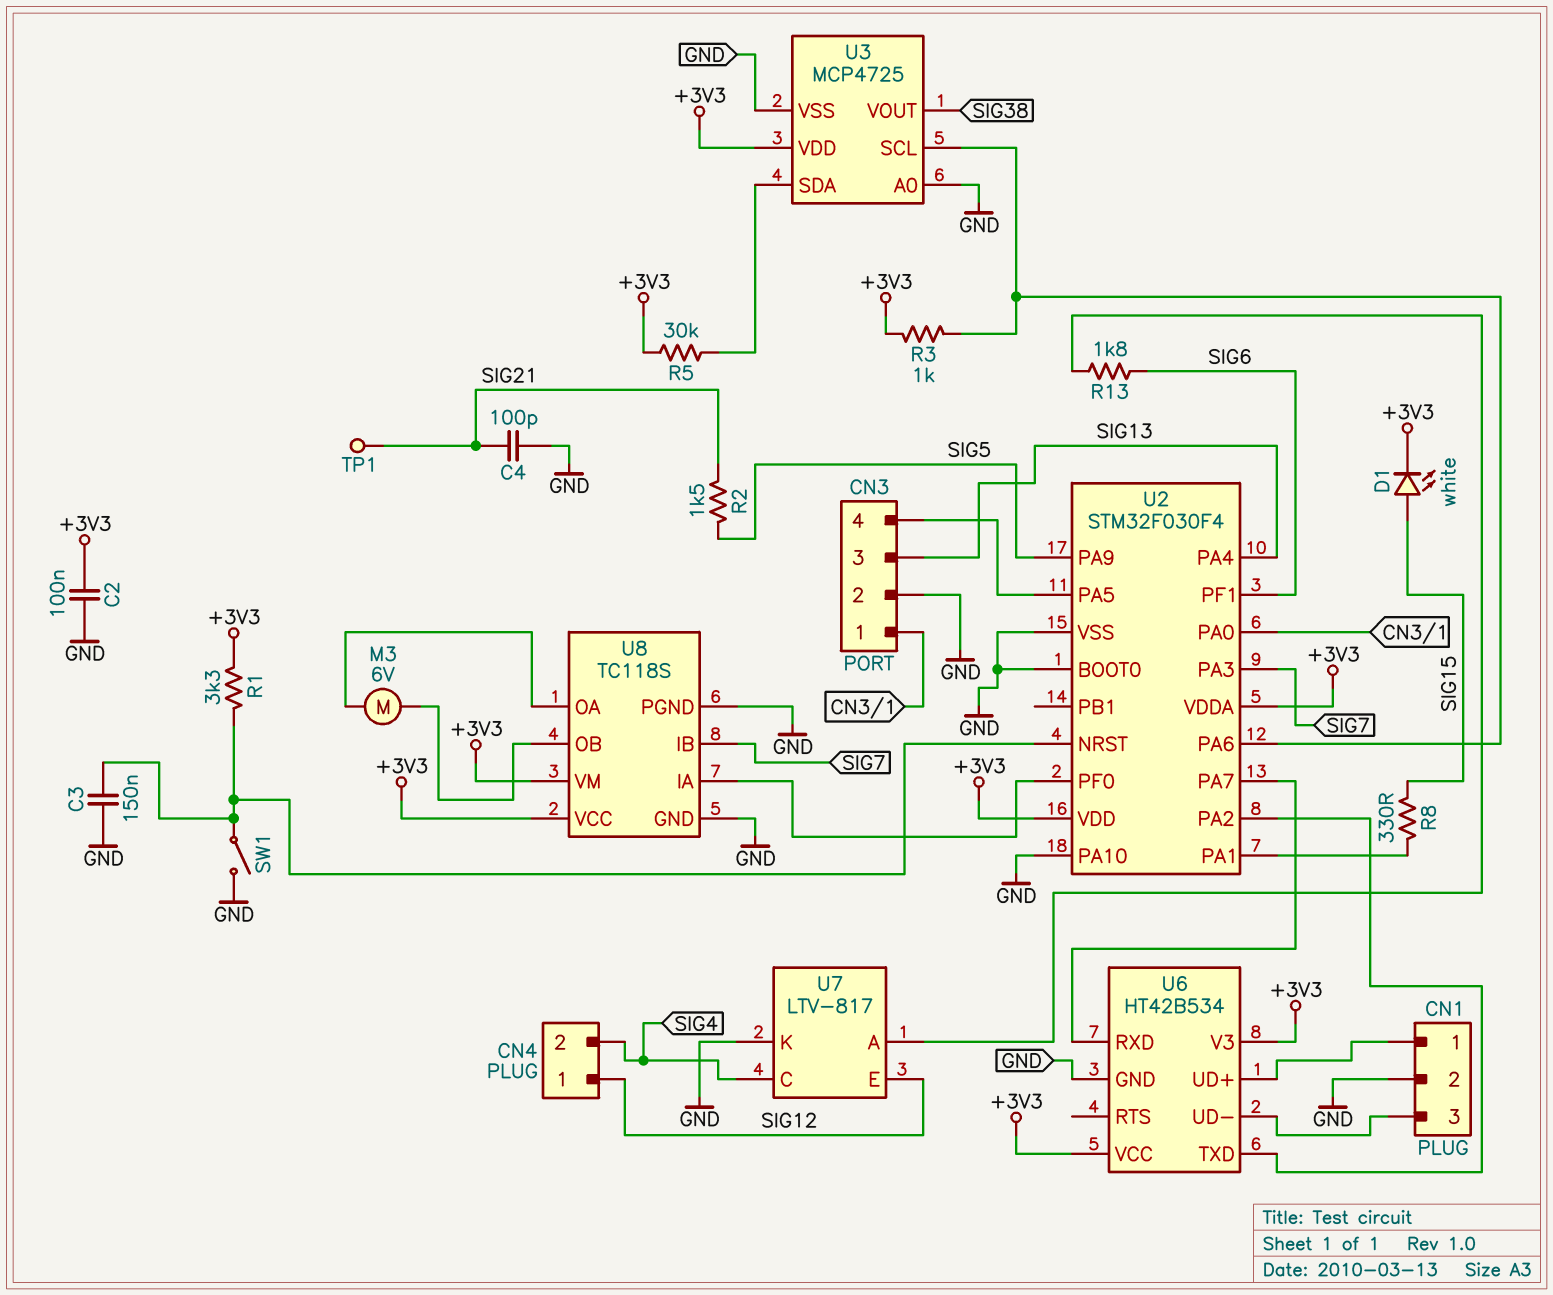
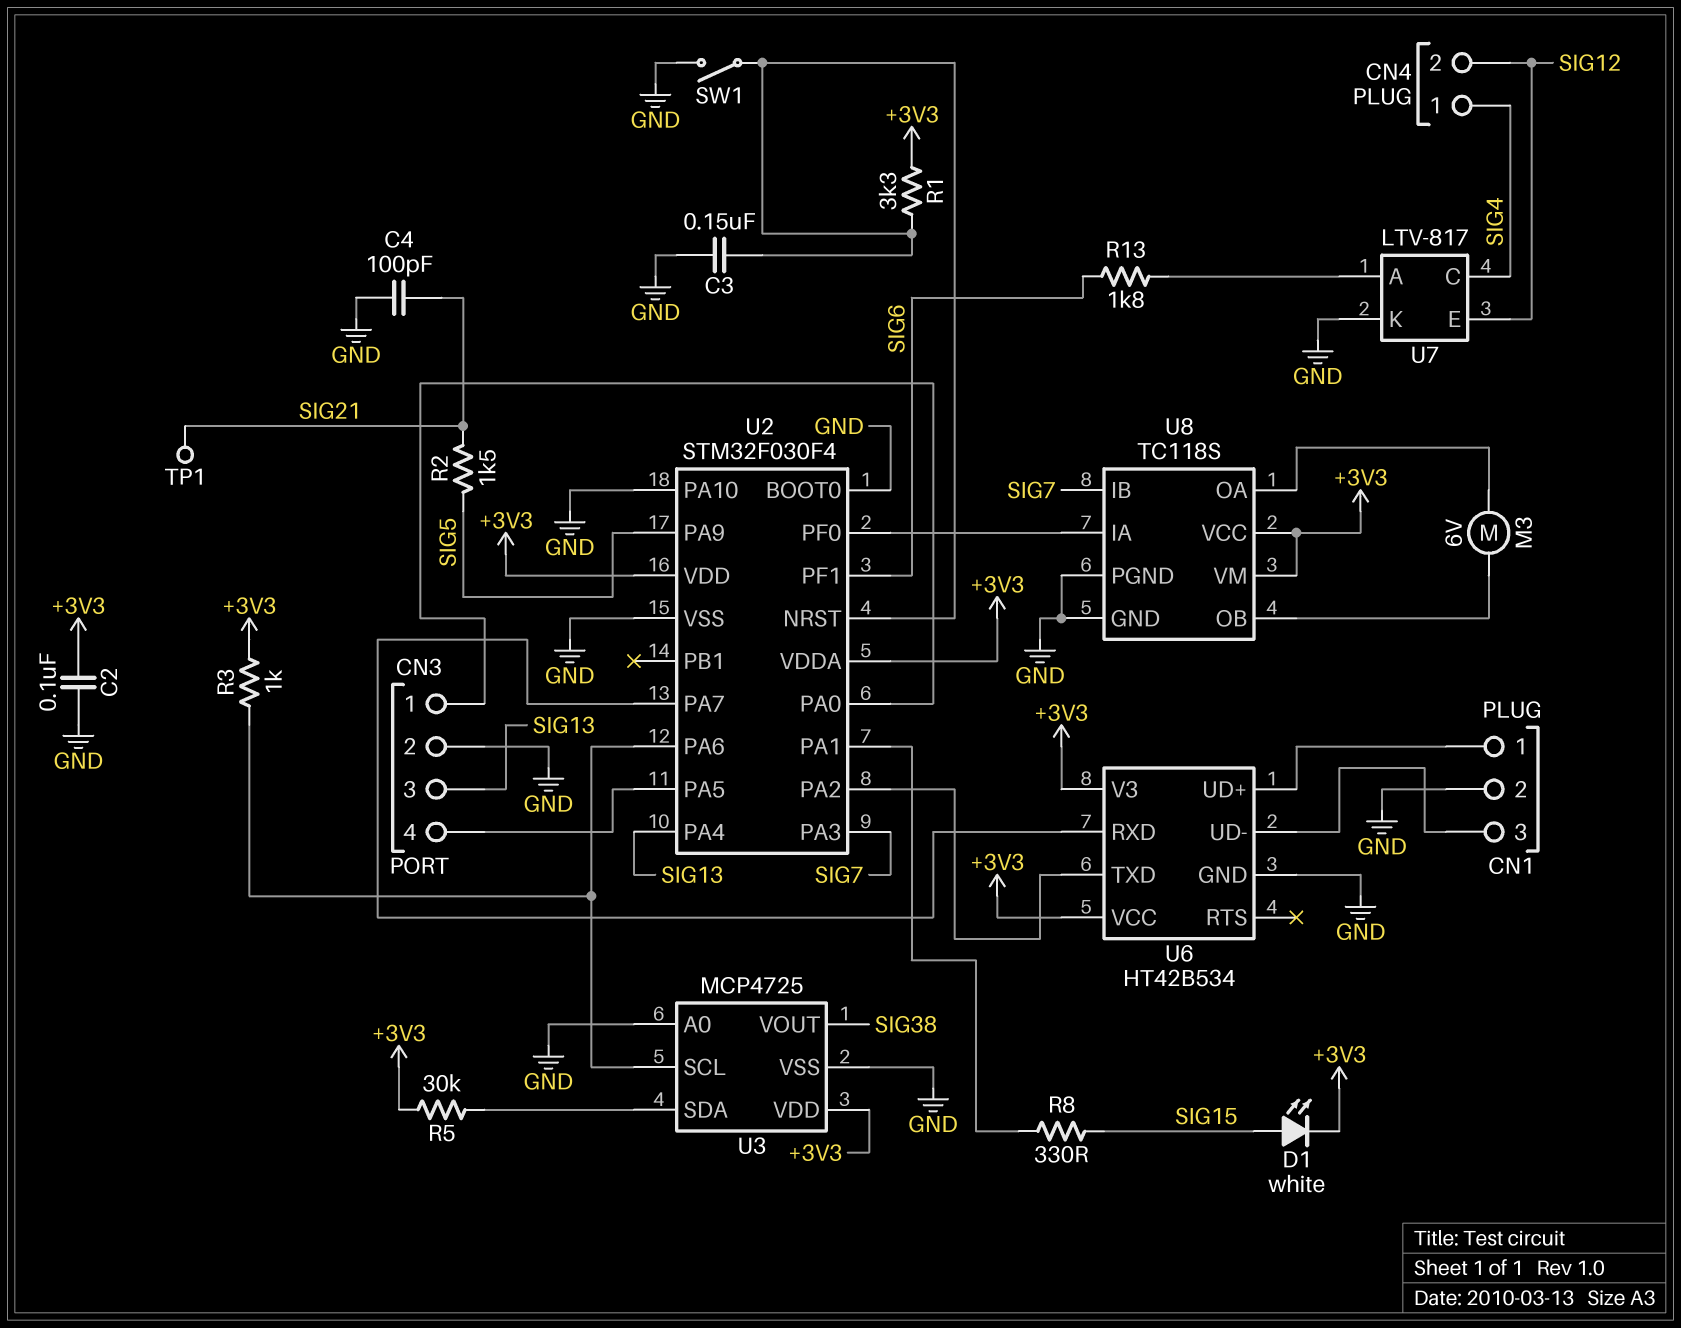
CN4 pin 1: SIG12 -> SIG4
CN4 pin 2: SIG4 -> SIG12

